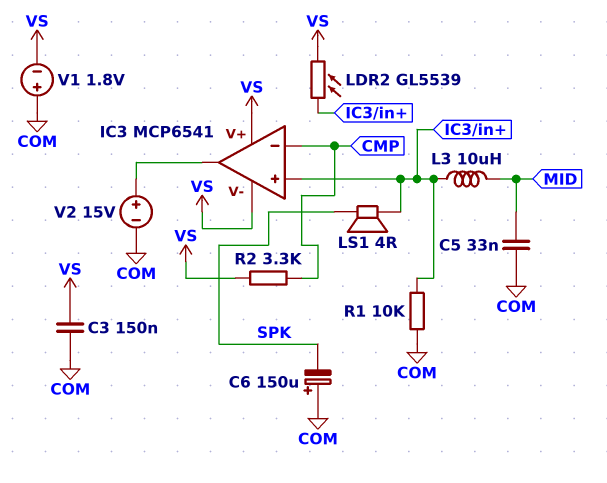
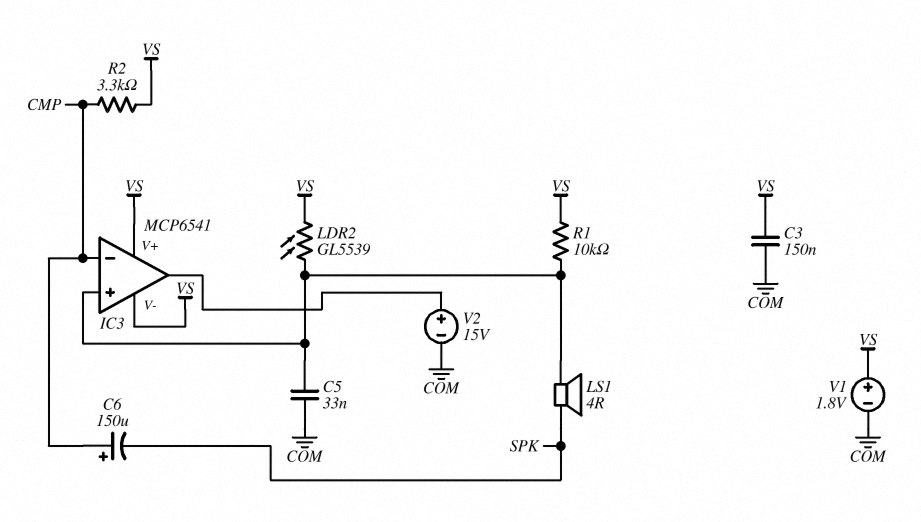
C5: 33nF (COM, MID) -> 33nF (COM, IC3/in+)
C6: 150uF (plus COM, minus SPK) -> 150uF (plus CMP, minus SPK)
L3: 10uH (IC3/in+, MID) -> none
R1: 10k (COM, IC3/in+) -> 10k (IC3/in+, VS)
V1: 1.8V (plus COM, minus VS) -> 1.8V (plus VS, minus COM)

